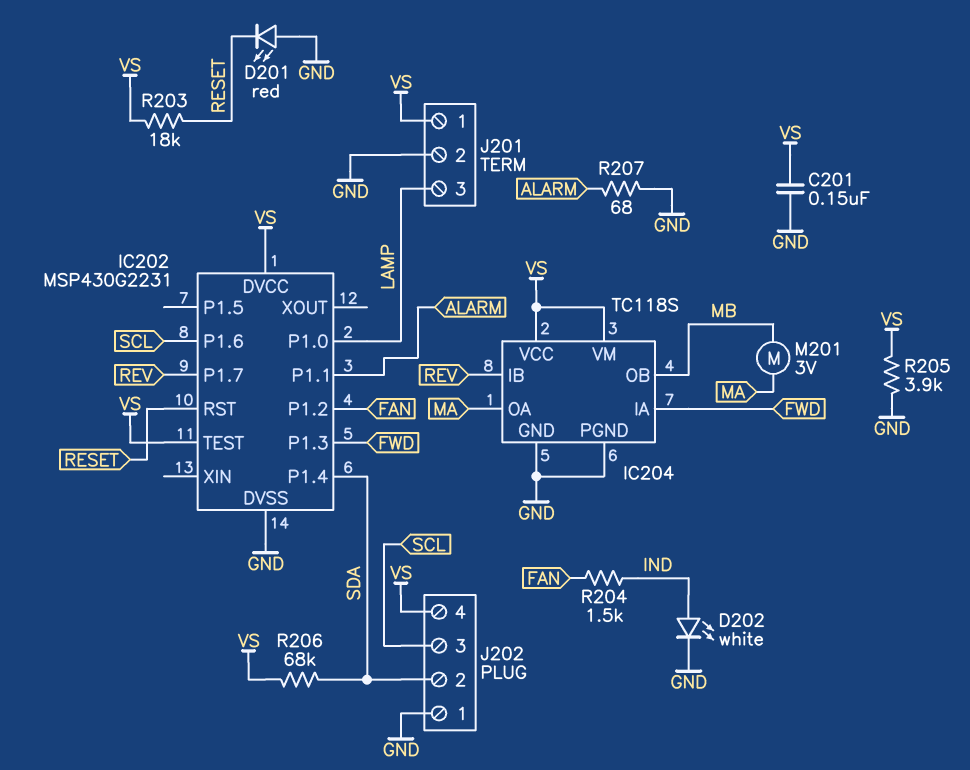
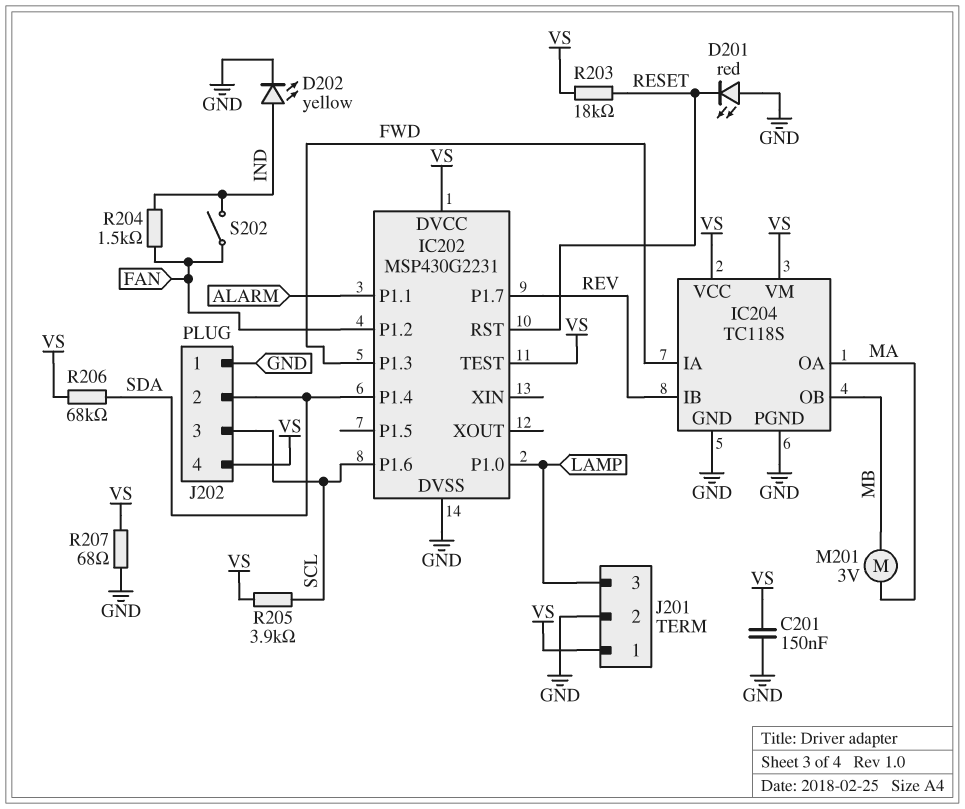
D202: LED white (A IND, K GND) -> LED yellow (A IND, K GND)
R205: 3.9k (GND, VS) -> 3.9k (SCL, VS)
R207: 68 (ALARM, GND) -> 68 (GND, VS)
S202: none -> switch (FAN, IND)

